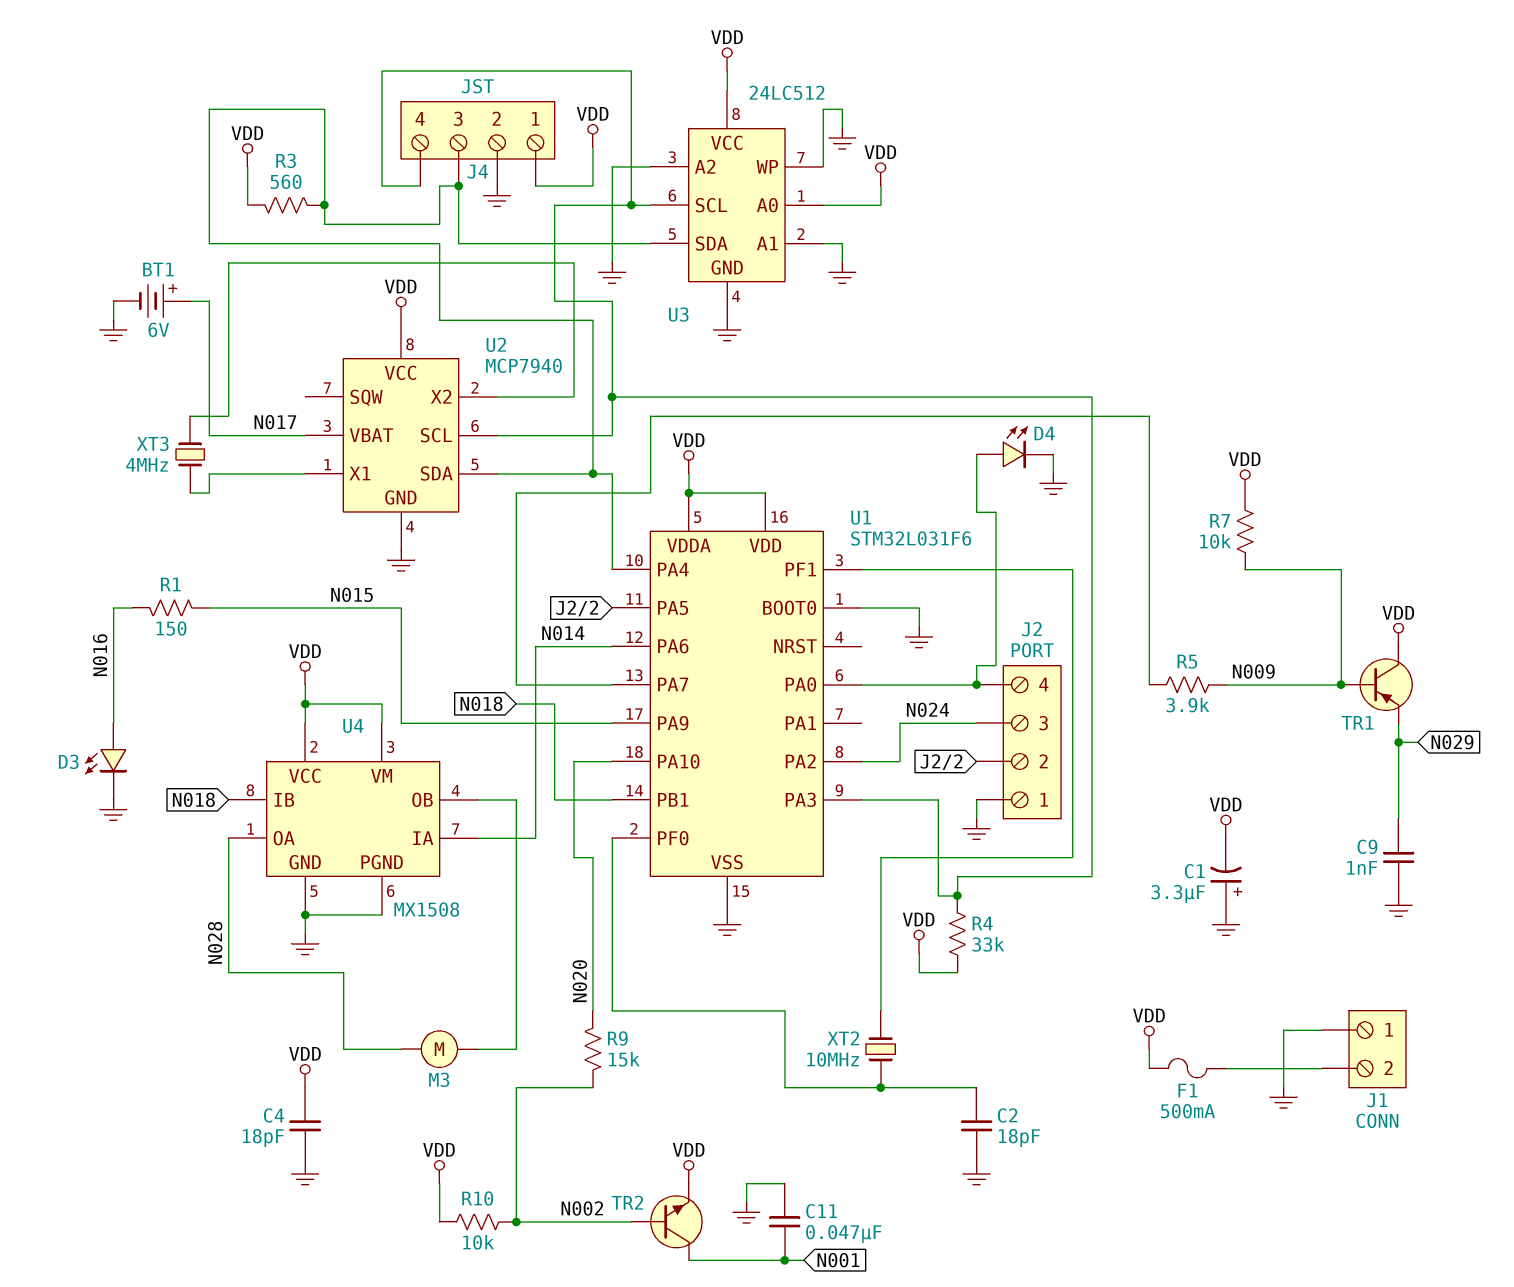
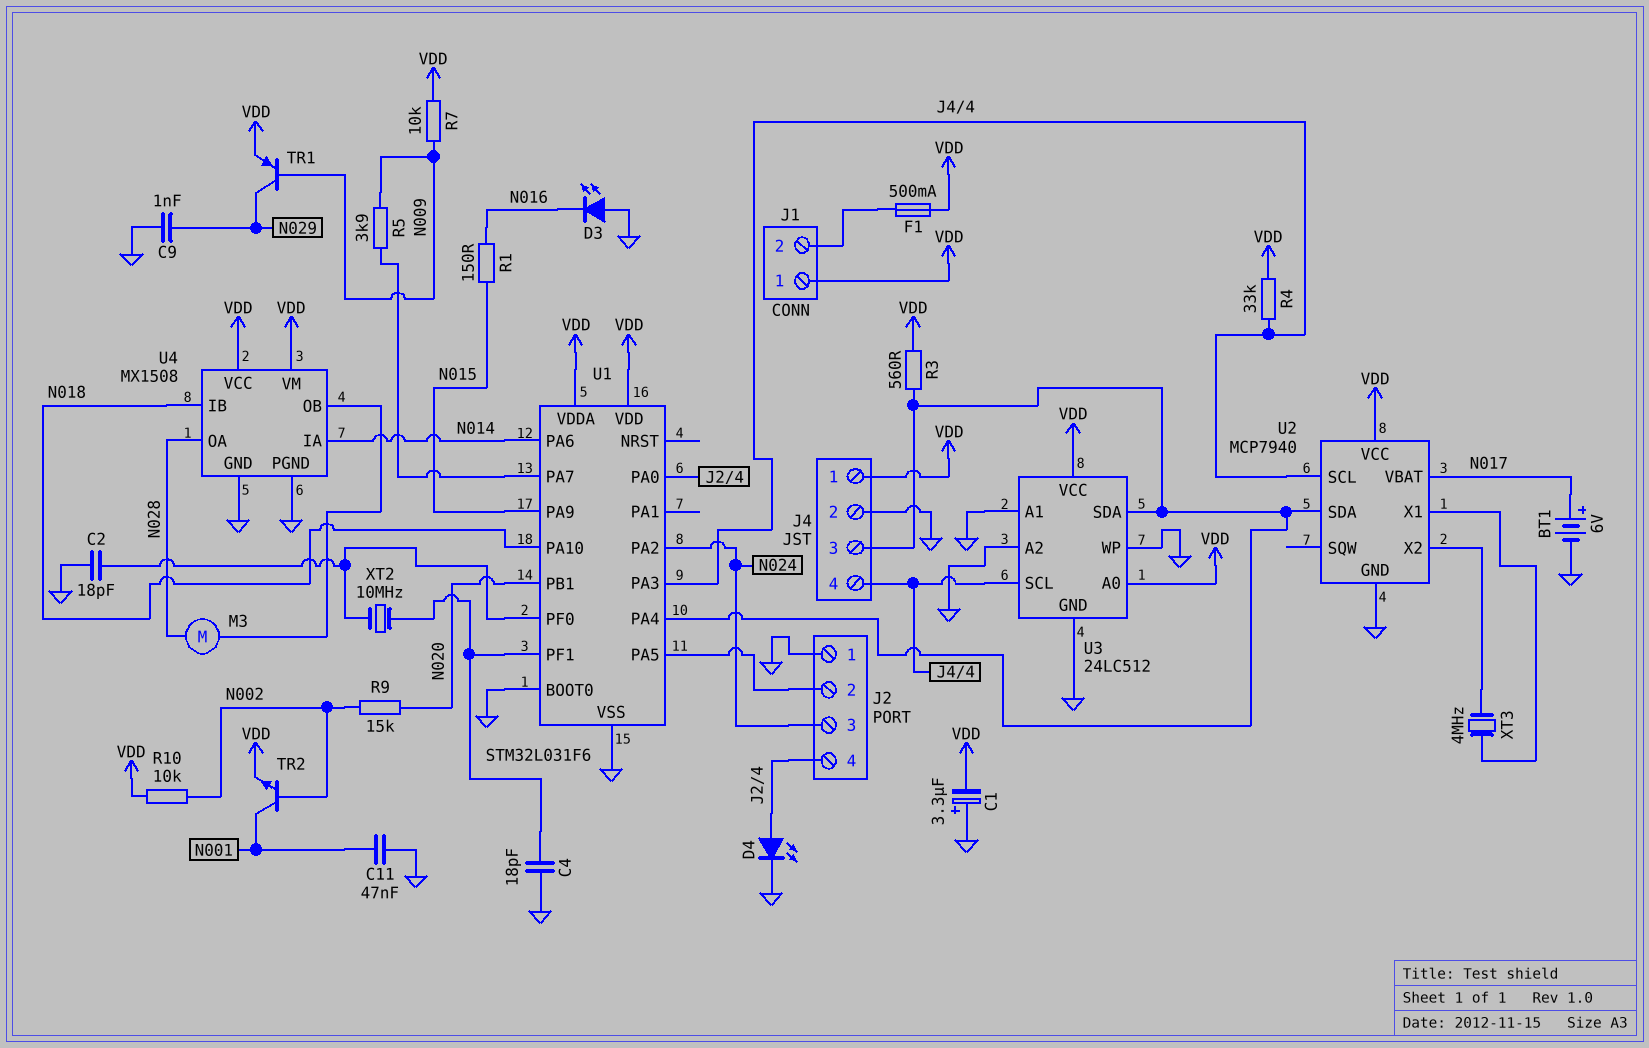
C4: 18pF (GND, VDD) -> 18pF (GND, U1/PF1)
D3: LED (A N016, K GND) -> LED (A GND, K N016)
J1 pin 1: GND -> VDD
TR1: PNP (B N009, C VDD, E N029) -> PNP (B N009, C N029, E VDD)
U1 pin PA10: N020 -> N018
U1 pin PB1: N018 -> N020

